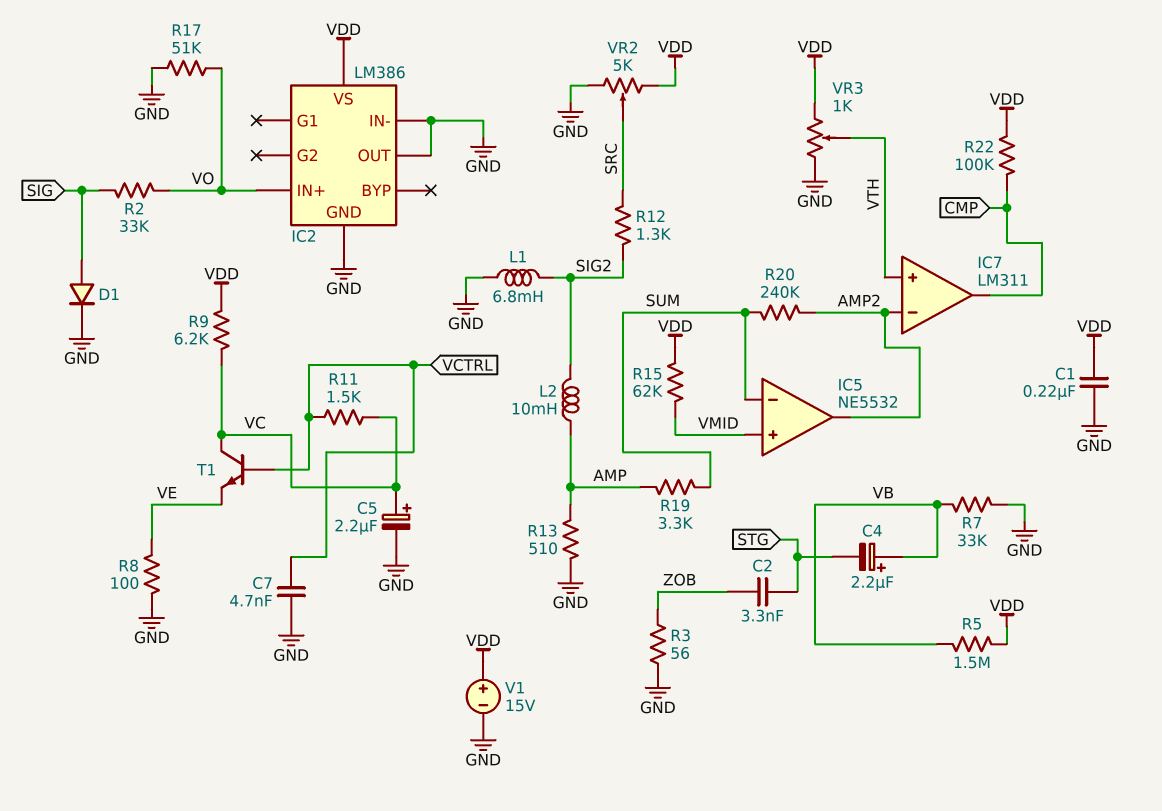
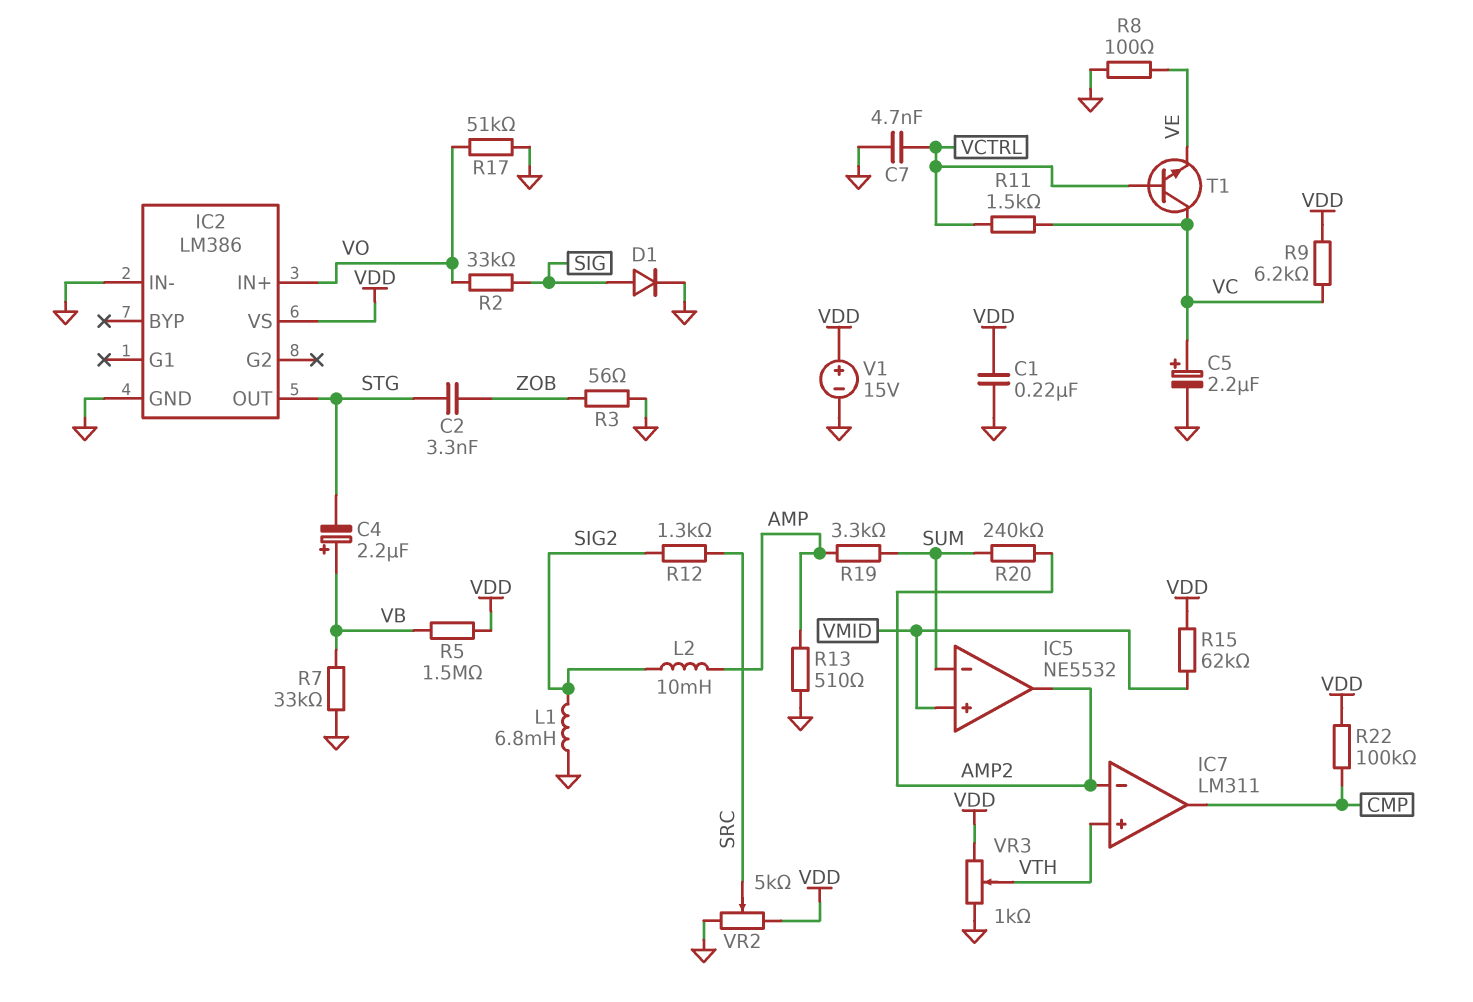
IC2 pin OUT: GND -> STG

